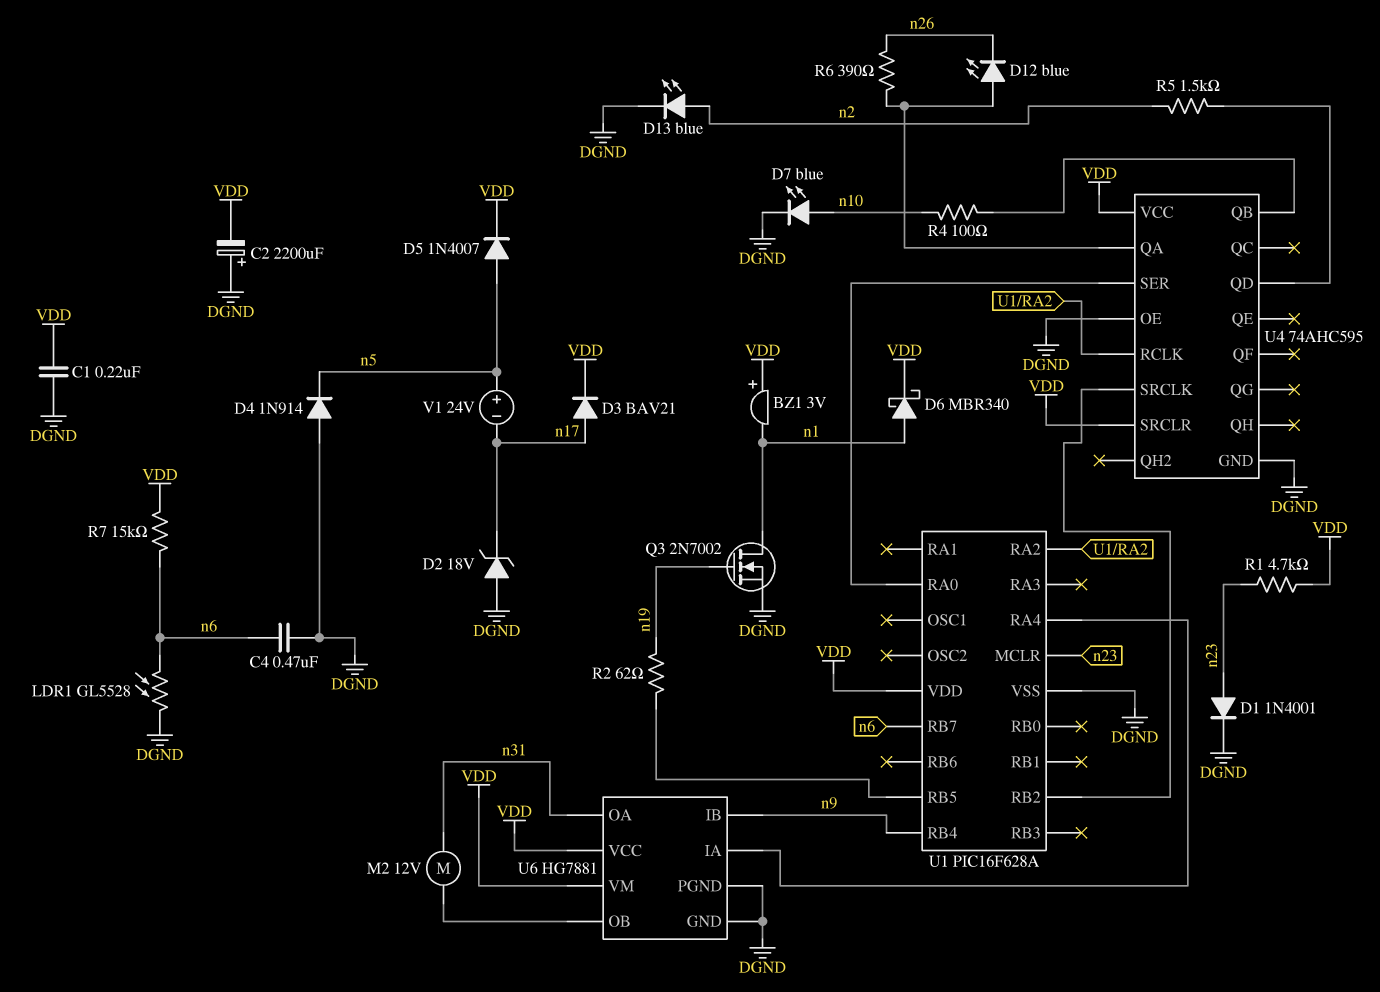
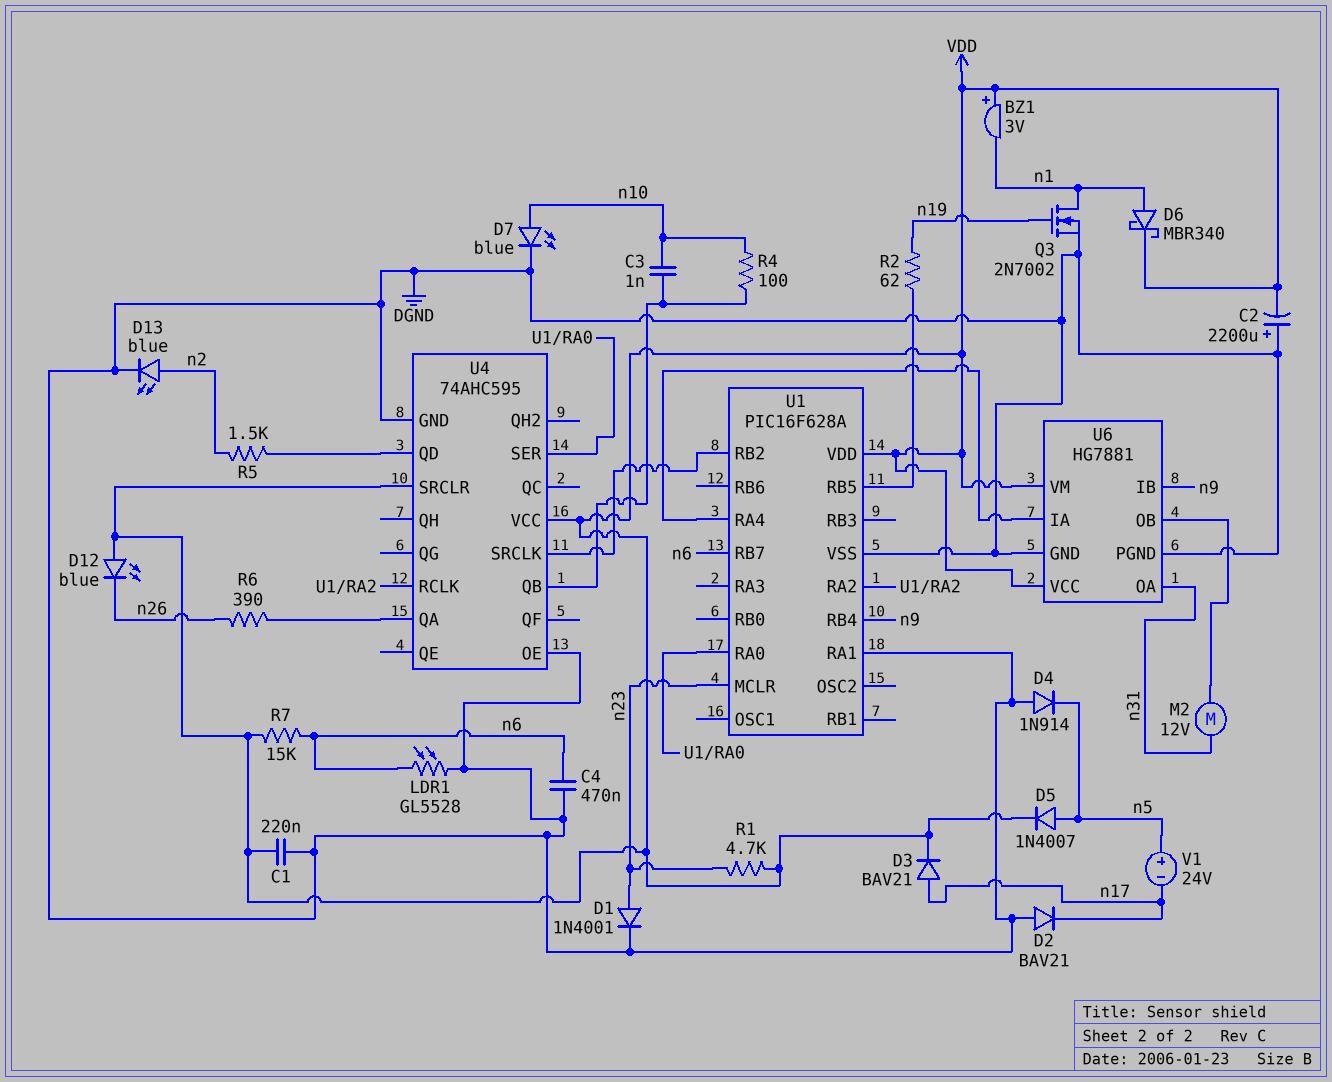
C3: none -> 1nF (U4/QB, n10)
D2: zener 18V (A DGND, K n17) -> diode BAV21 (A DGND, K n17)
D12: LED blue (A U4/QA, K n26) -> LED blue (A VDD, K n26)
U1 pin RA1: none -> DGND

